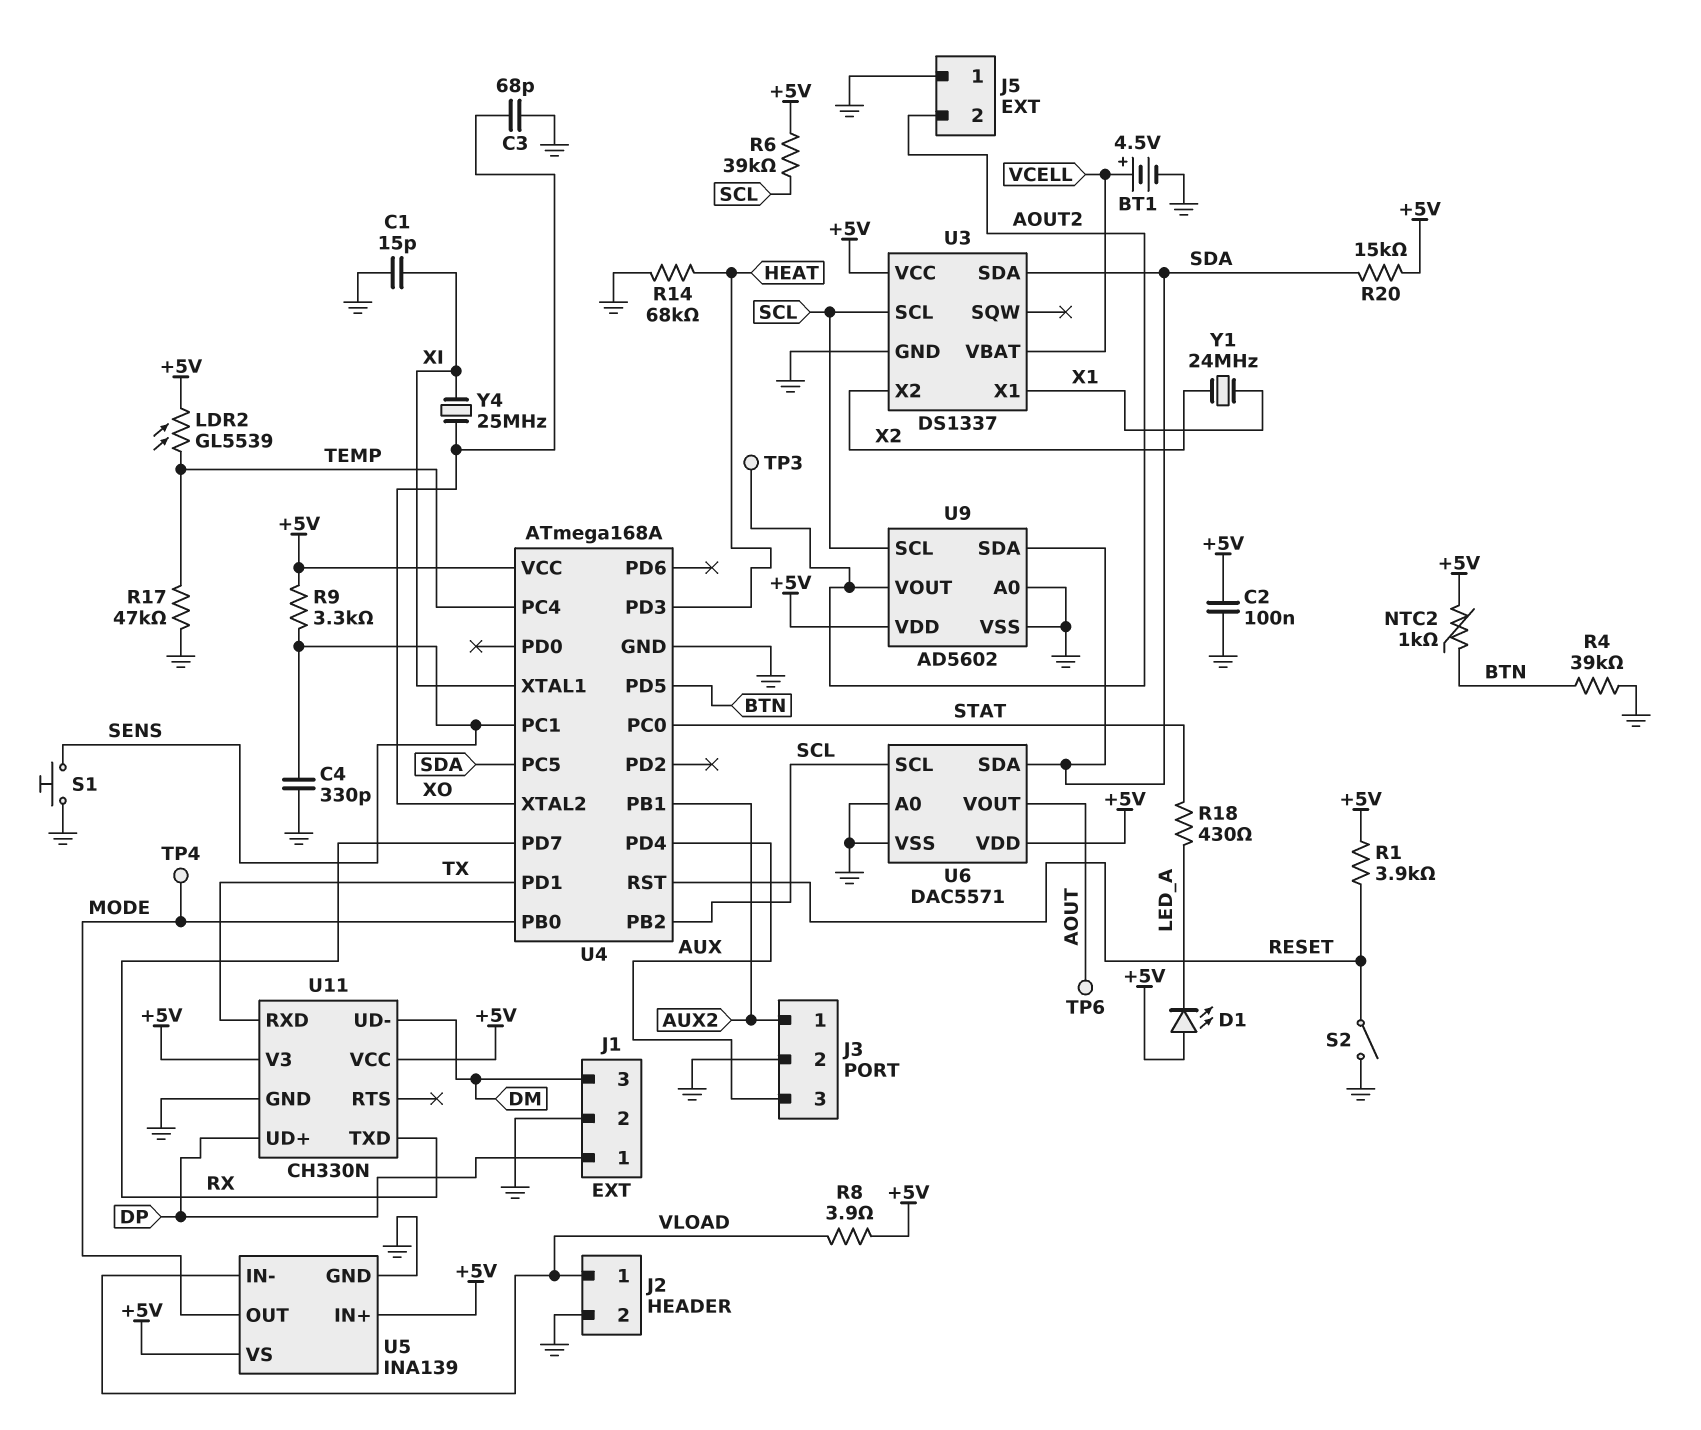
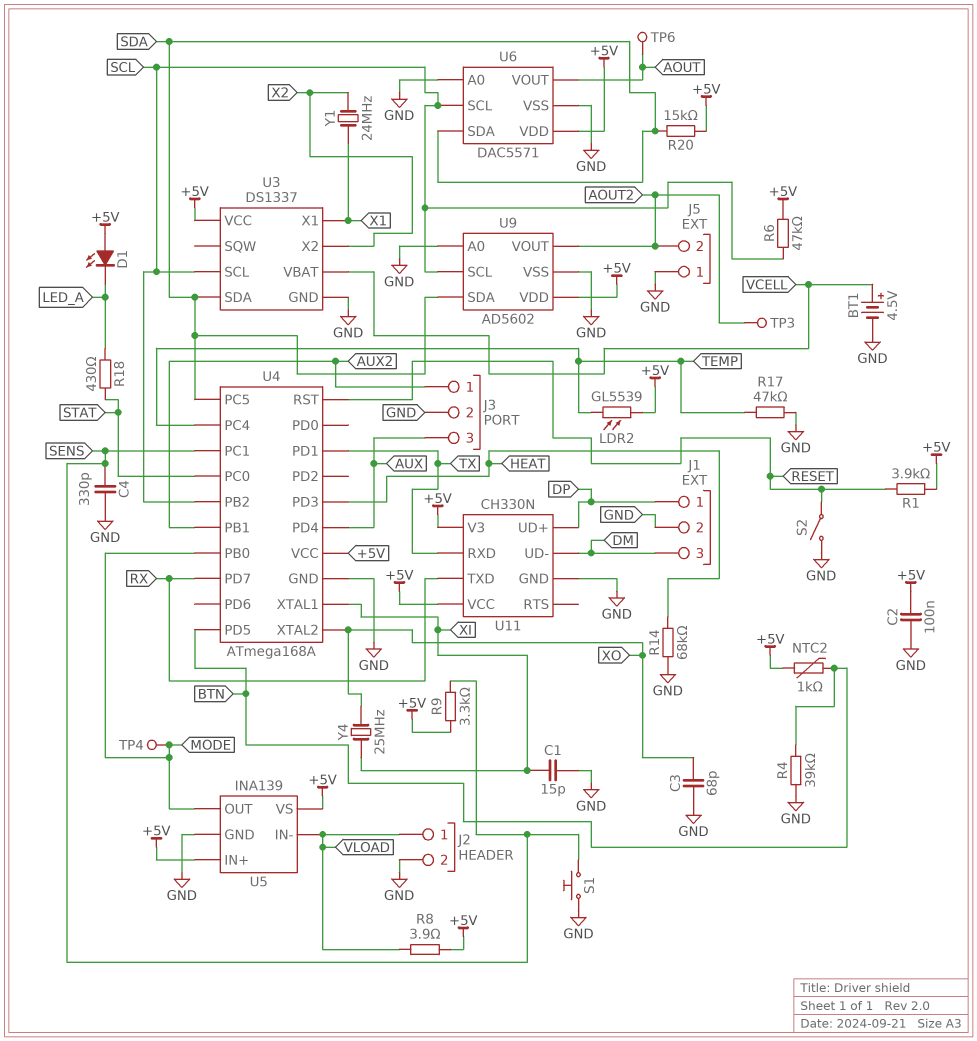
R6: 39k (+5V, SCL) -> 47k (+5V, SCL)

